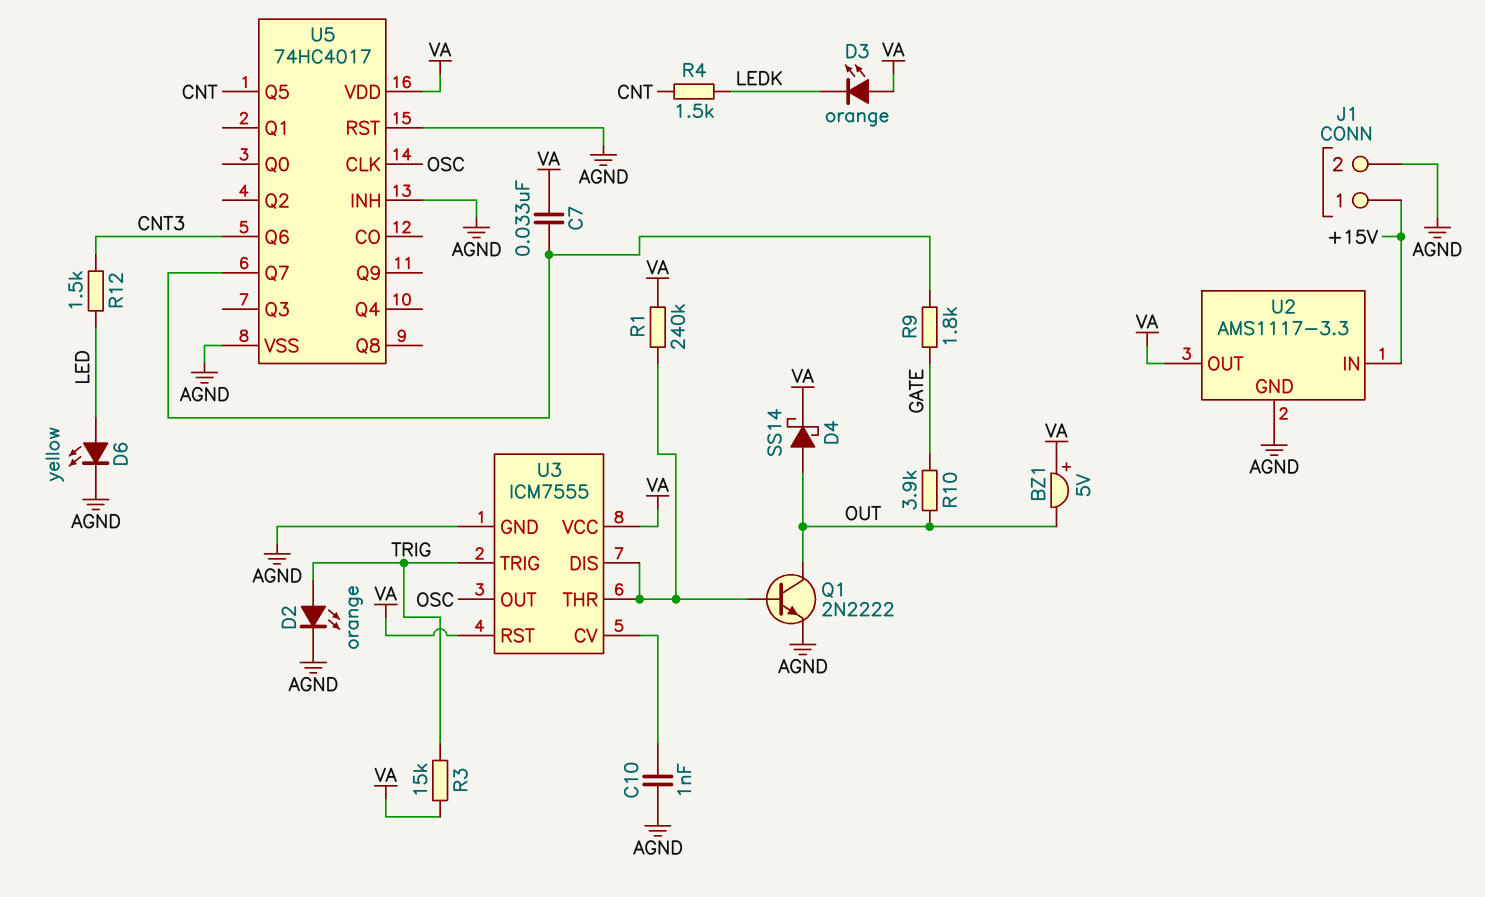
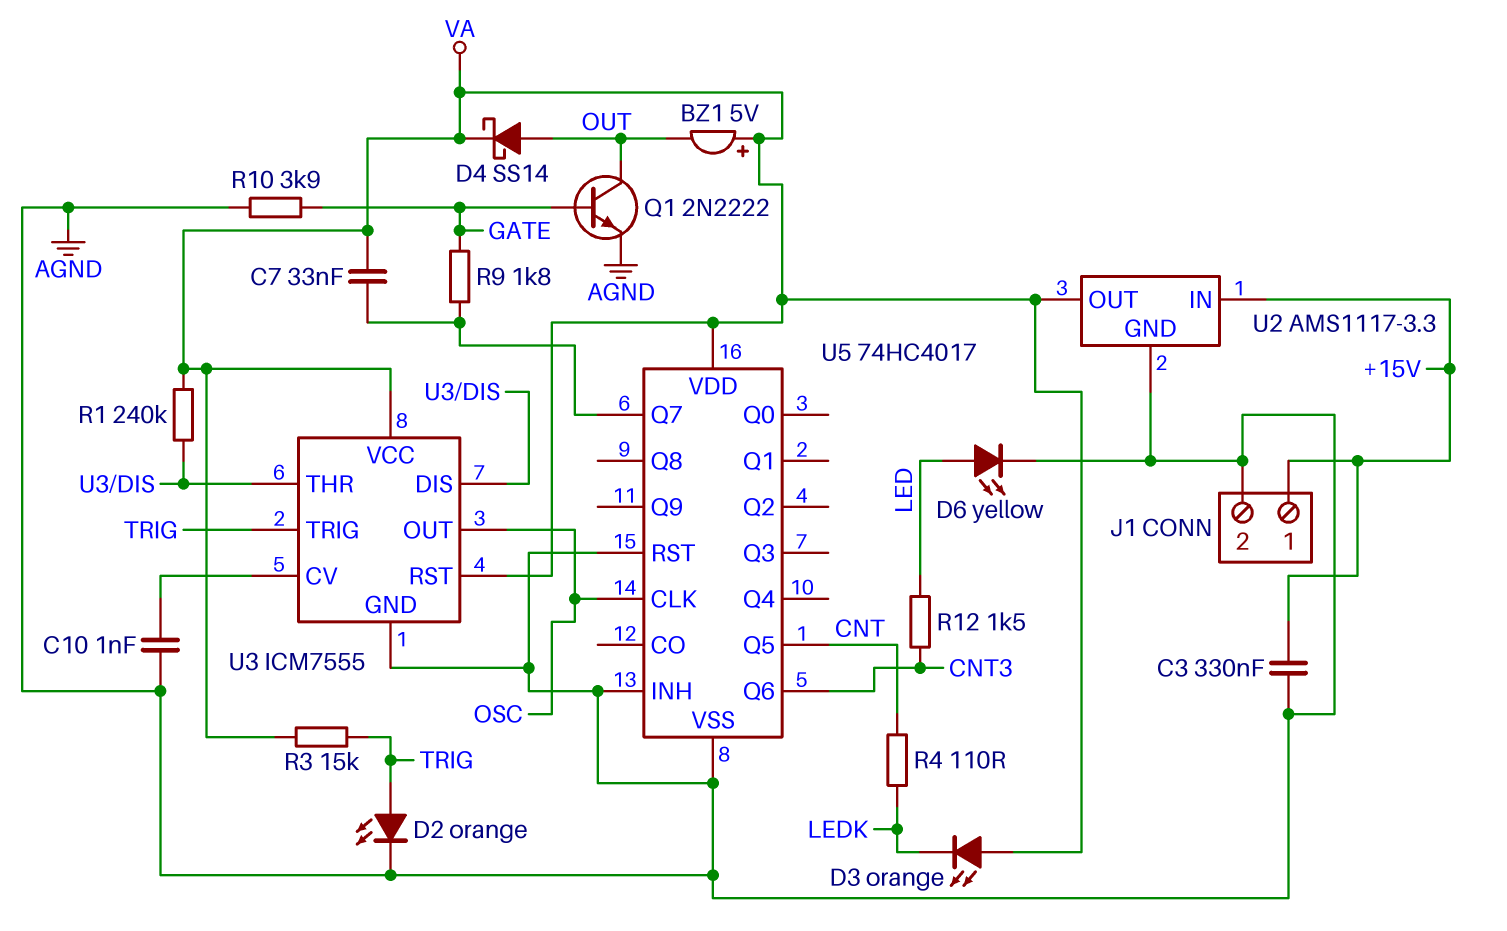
C3: none -> 330nF (+15V, AGND)
Q1: NPN 2N2222 (B U3/DIS, C OUT, E AGND) -> NPN 2N2222 (B GATE, C OUT, E AGND)
R4: 1.5k (CNT, LEDK) -> 110 (CNT, LEDK)
R10: 3.9k (GATE, OUT) -> 3.9k (AGND, GATE)

